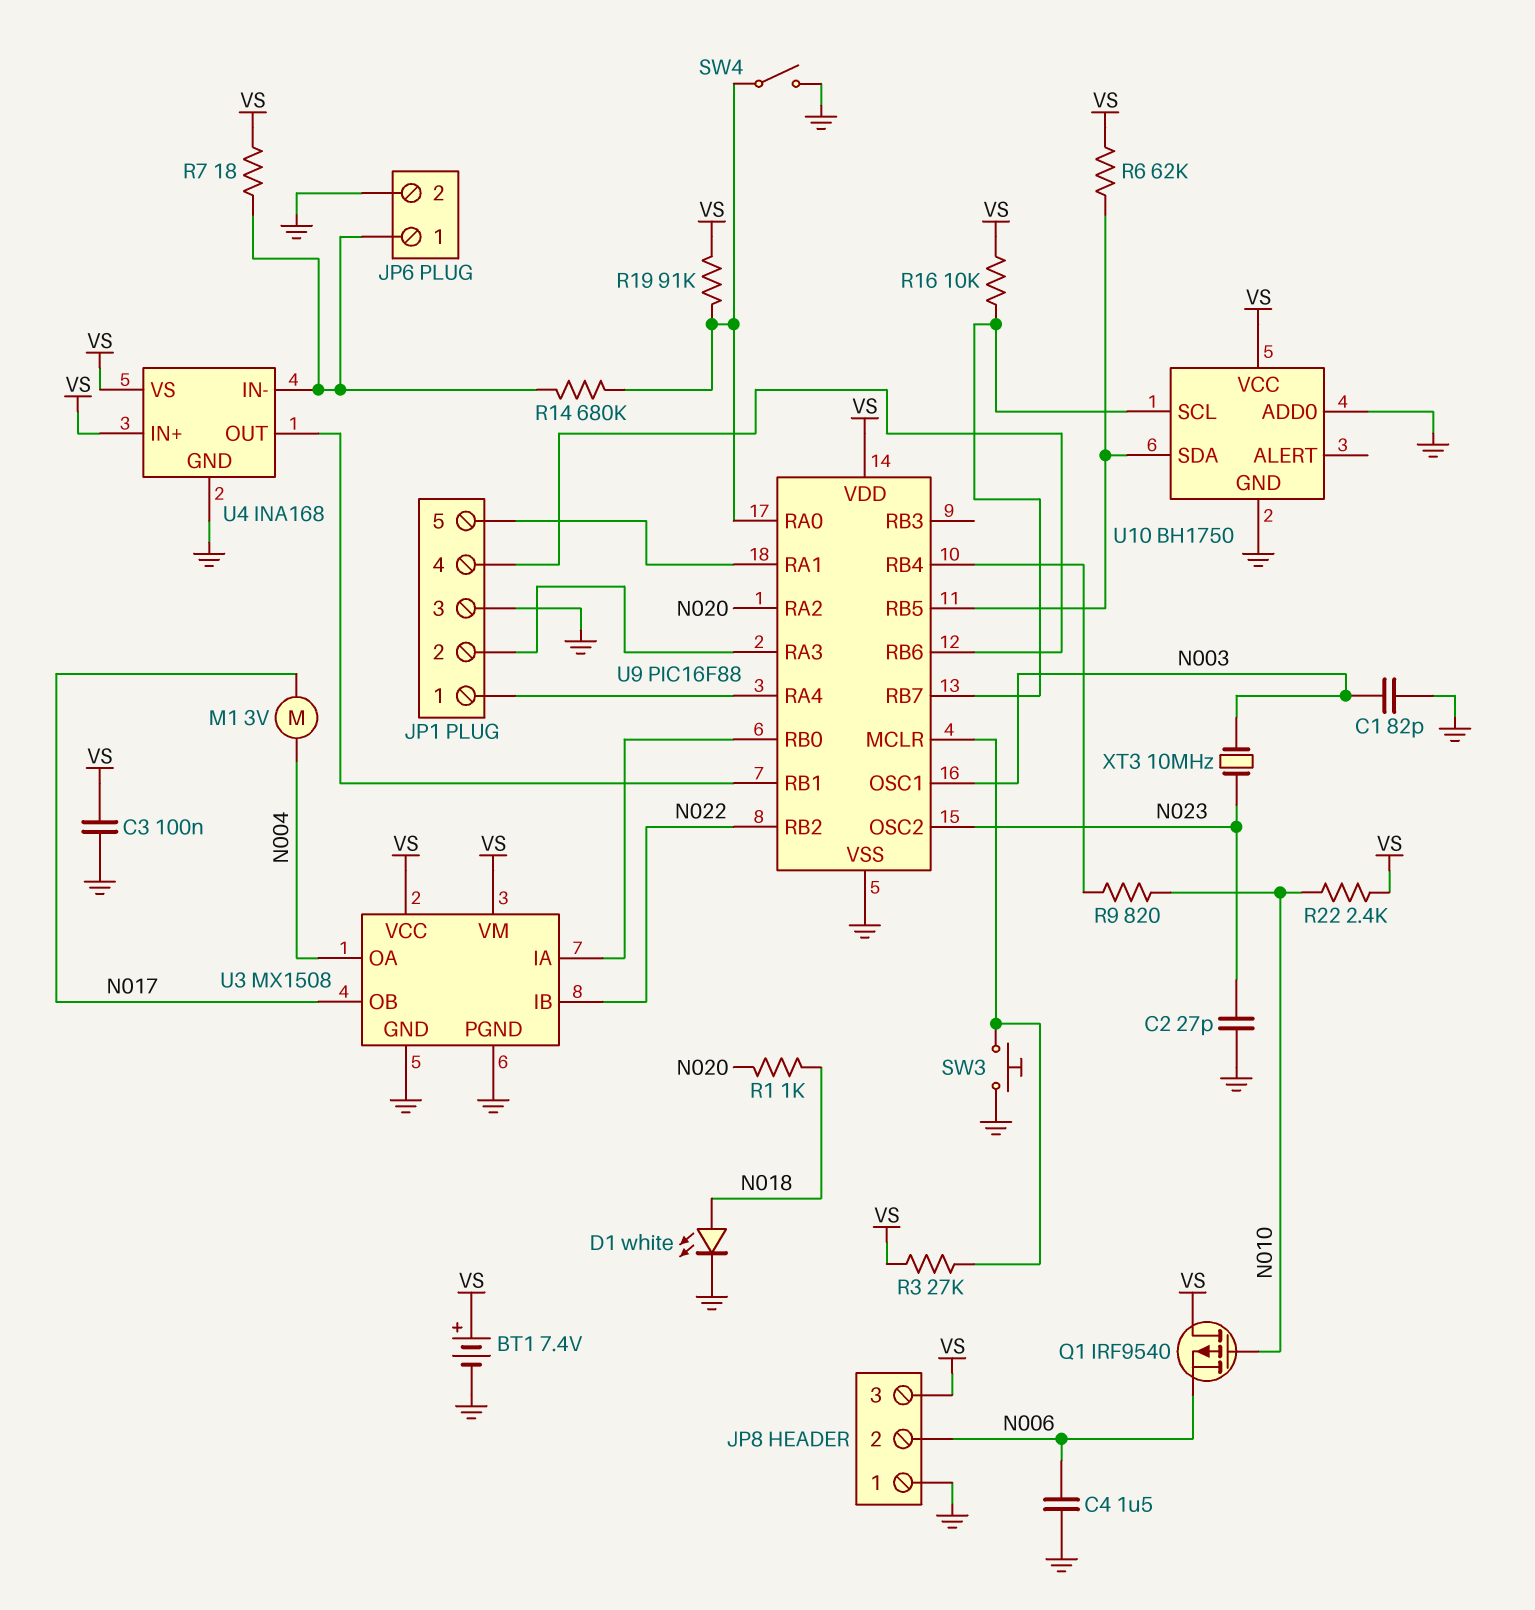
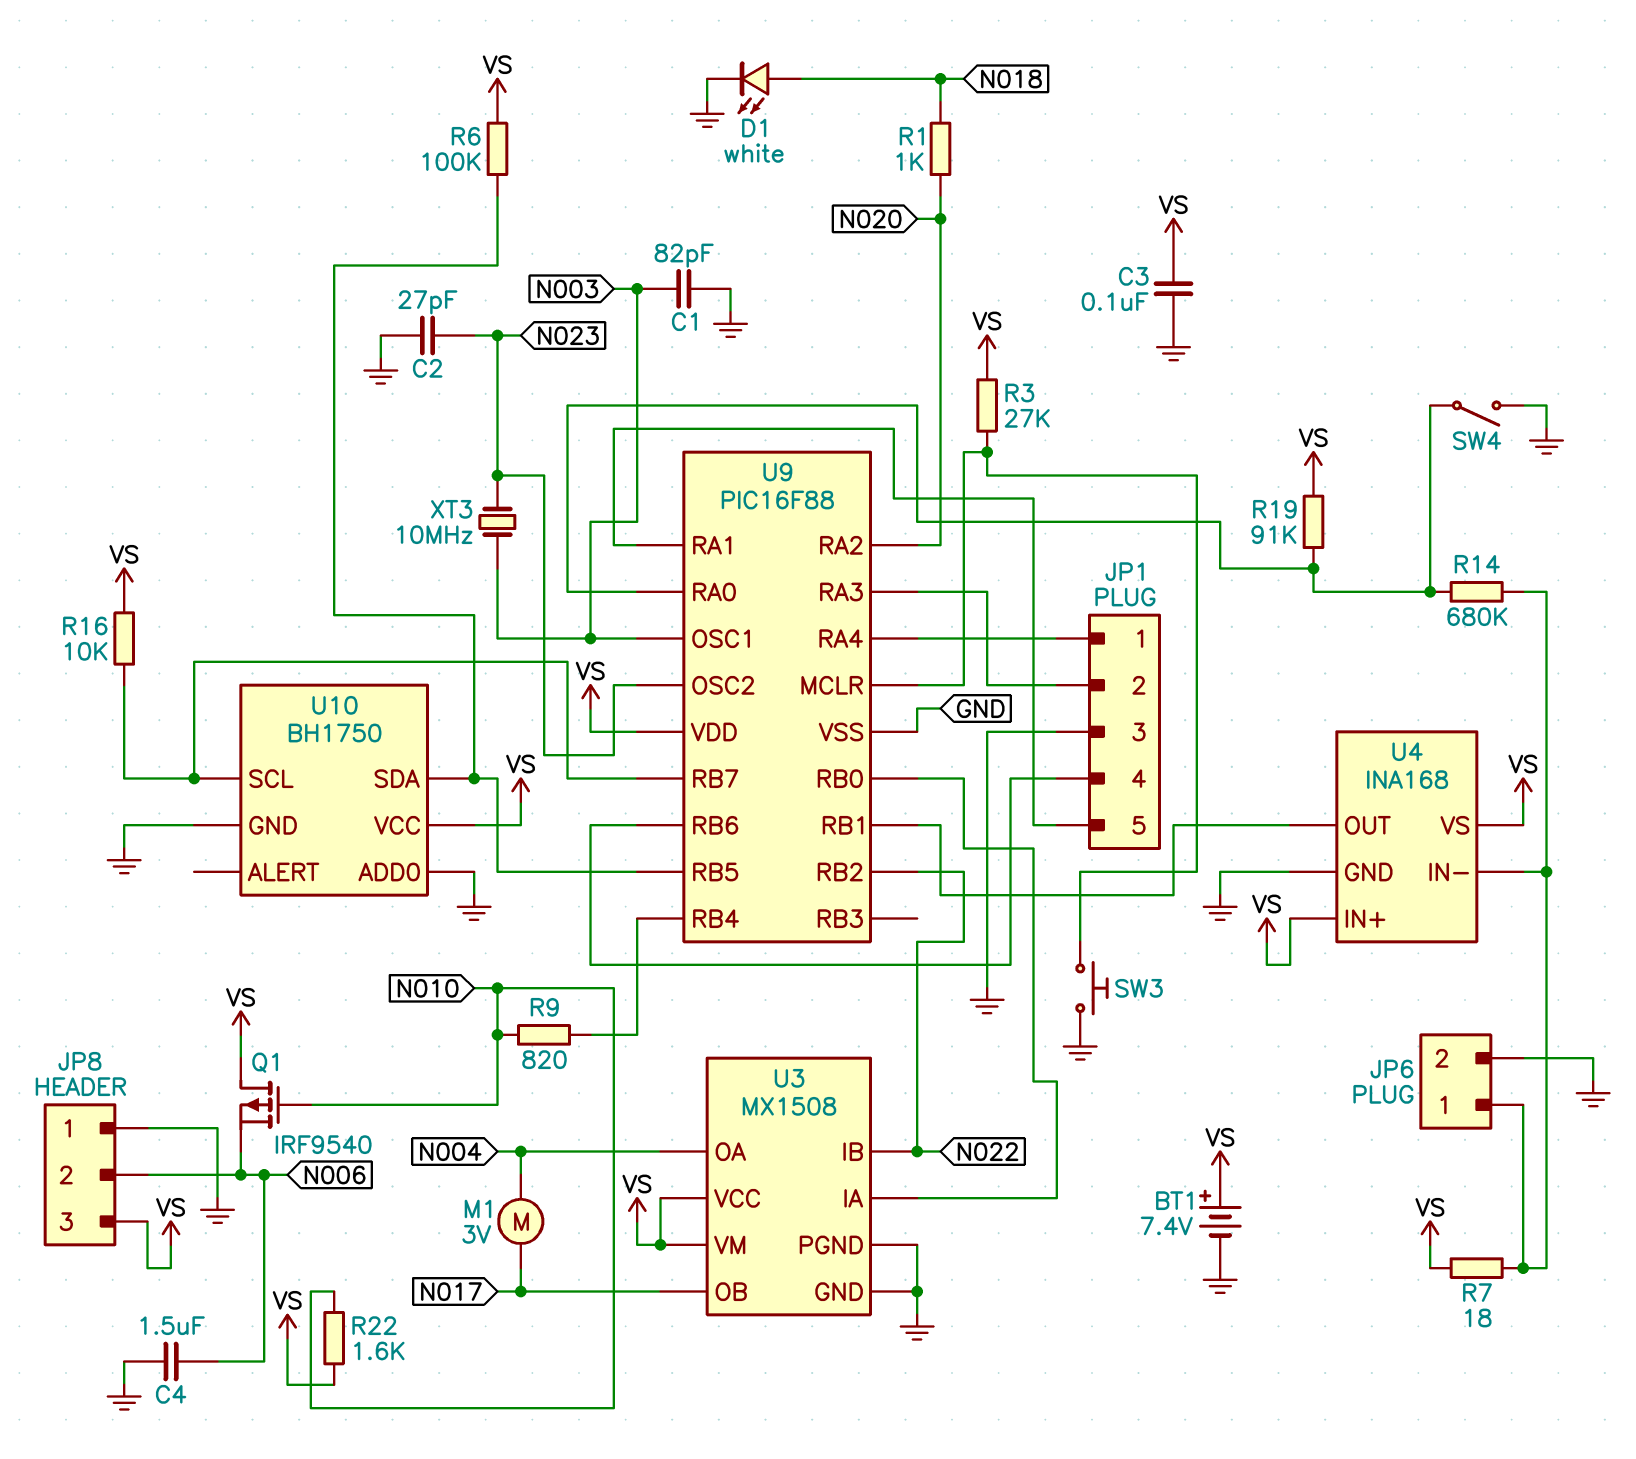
R6: 62k (U9/RB5, VS) -> 100k (U9/RB5, VS)
R22: 2.4k (N010, VS) -> 1.6k (N010, VS)

